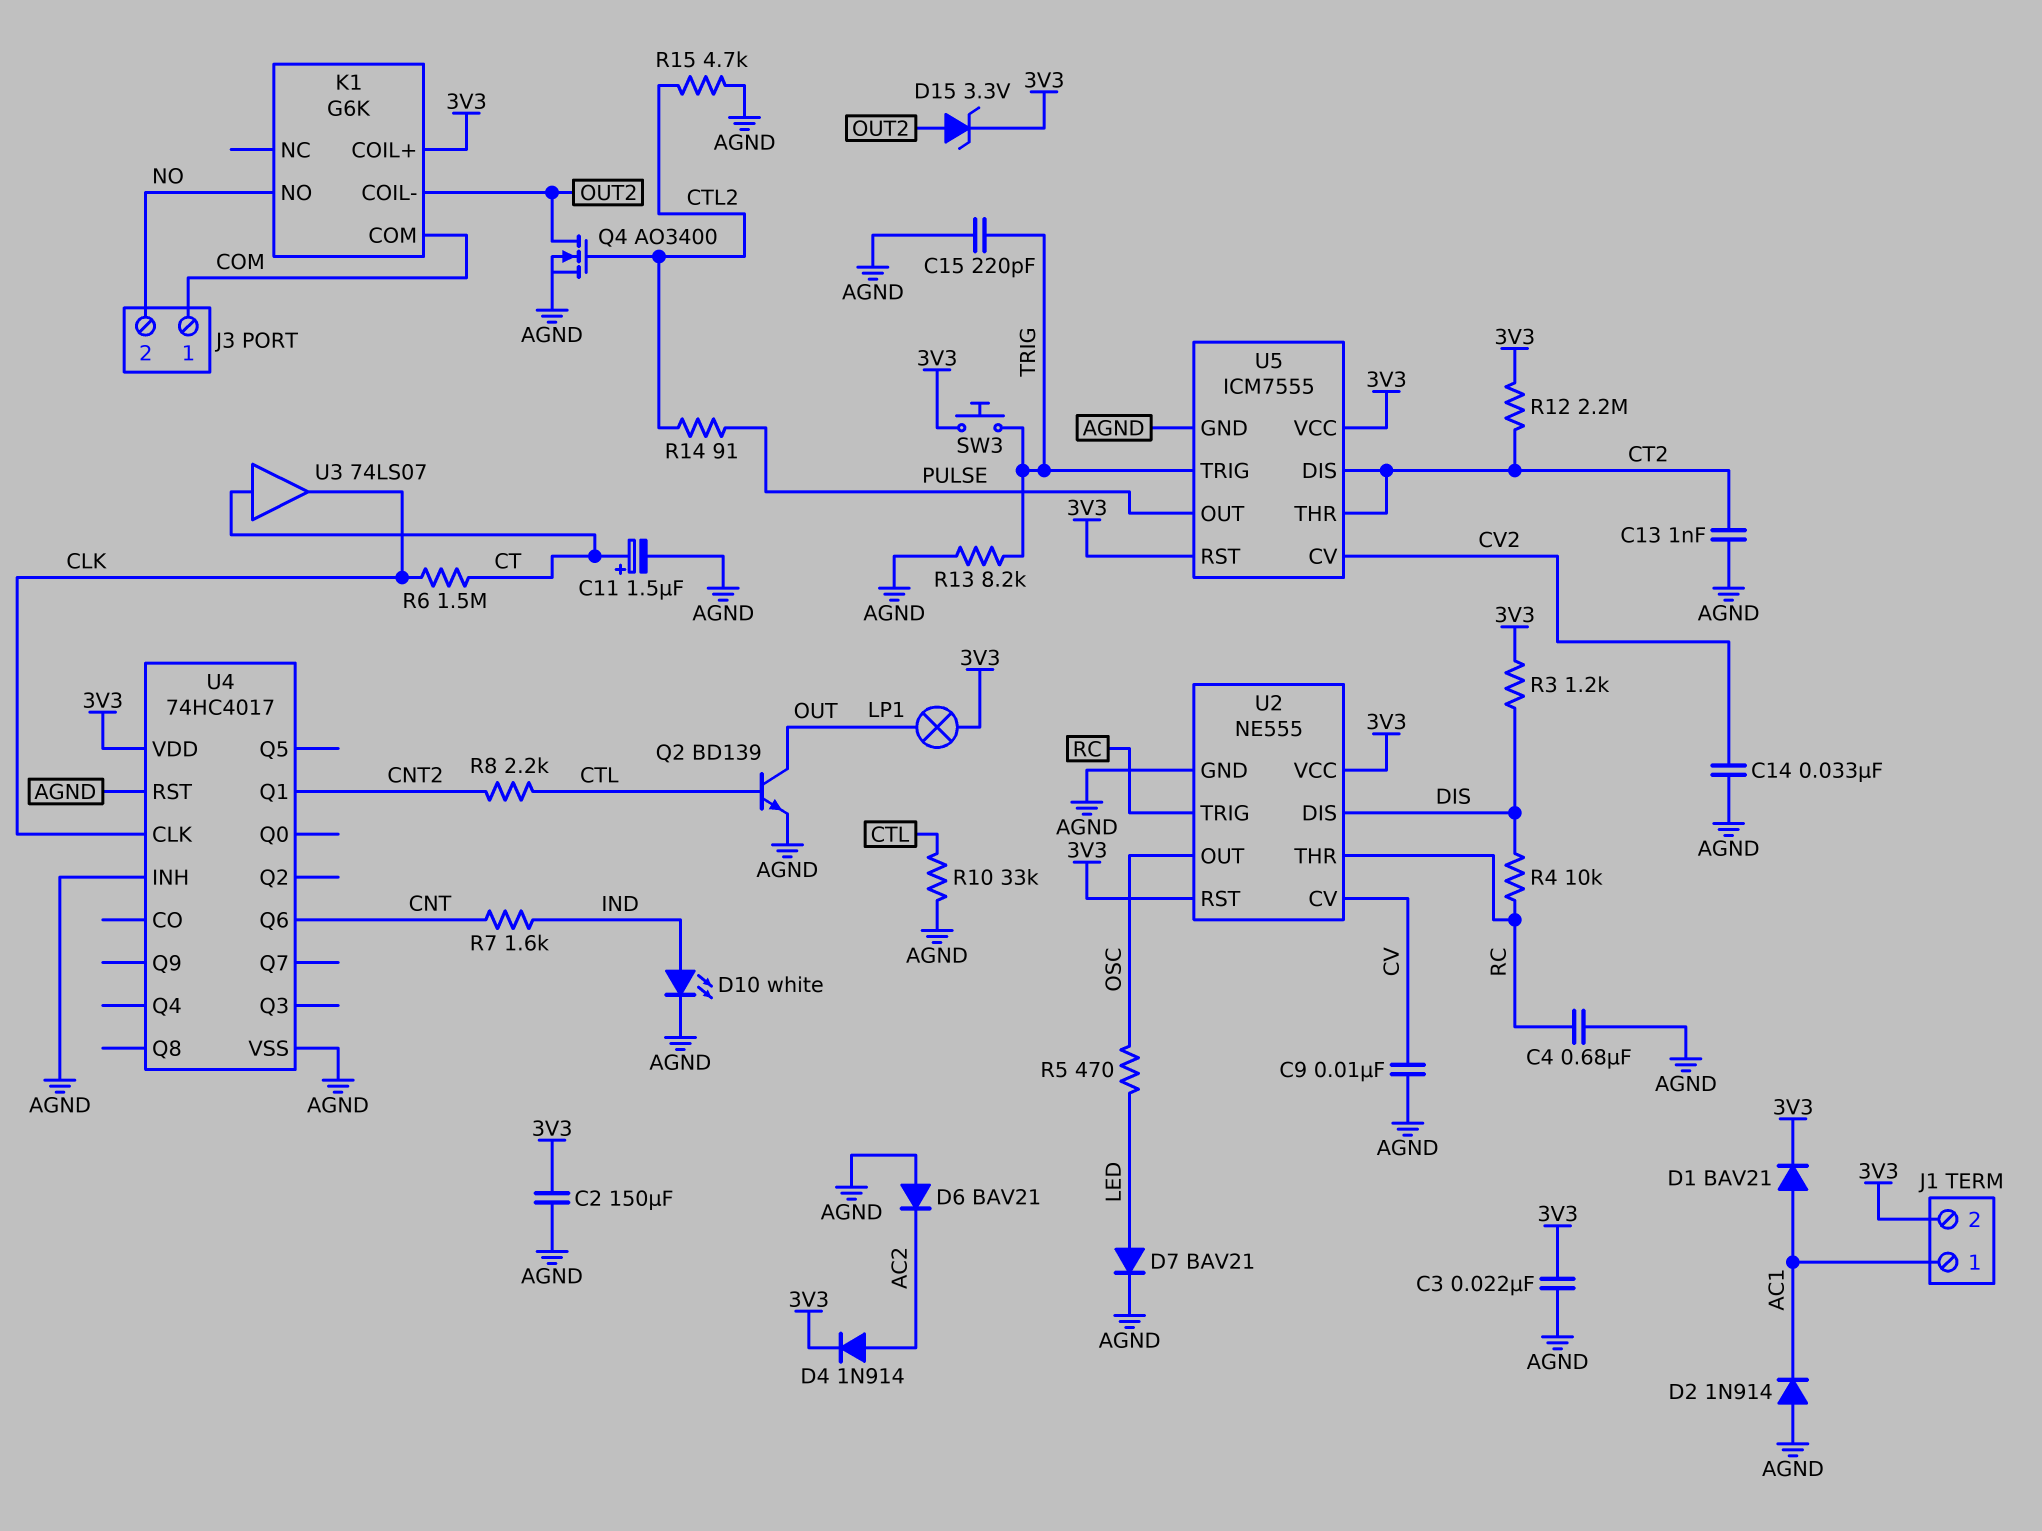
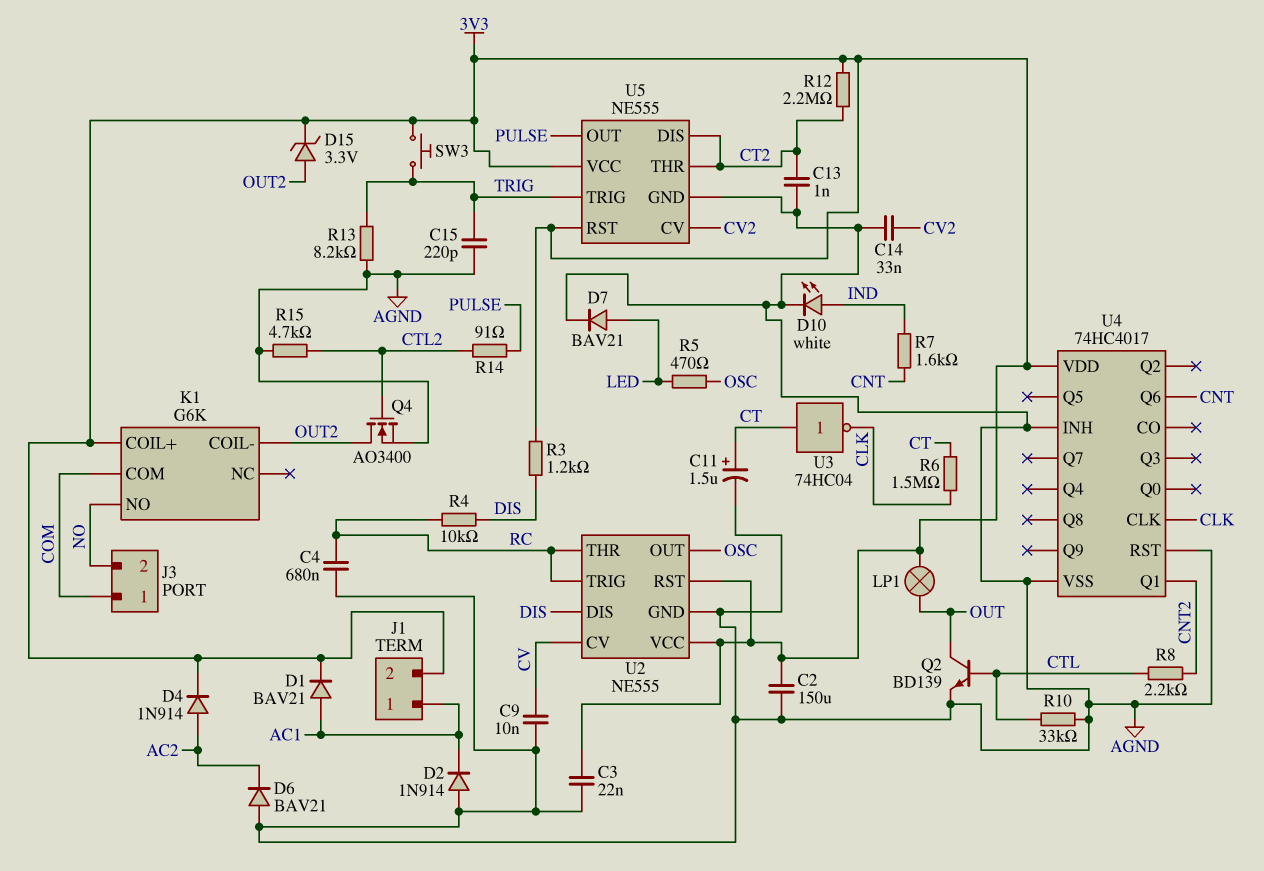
U3: buffer 74LS07 (in CT, out CLK) -> NOT 74HC04 (in CT, out CLK)
U5: ICM7555 -> NE555

